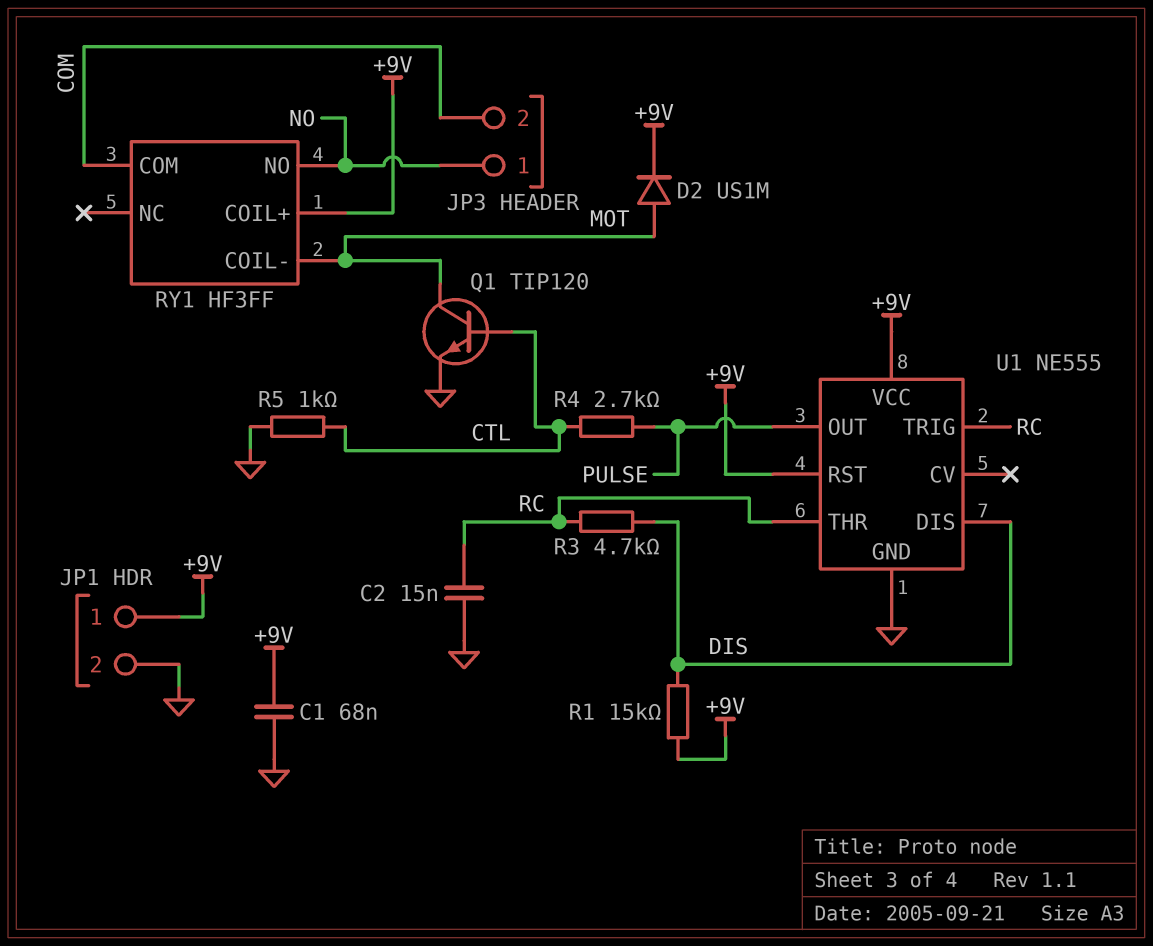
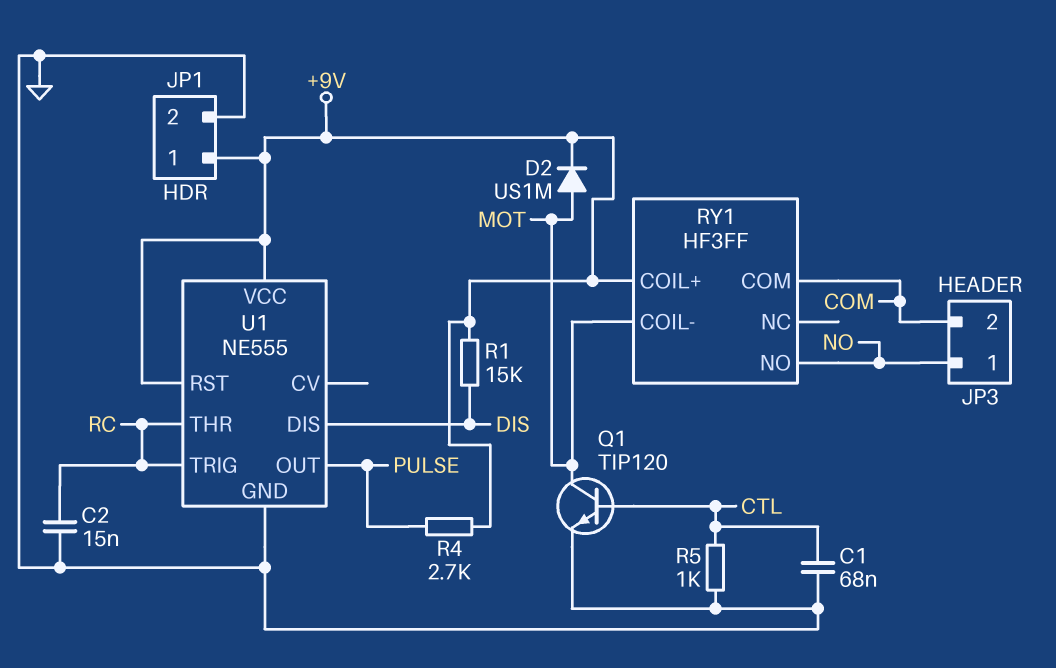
C1: 68nF (+9V, GND) -> 68nF (CTL, GND)
R3: 4.7k (DIS, RC) -> none
R4: 2.7k (CTL, PULSE) -> 2.7k (+9V, PULSE)

